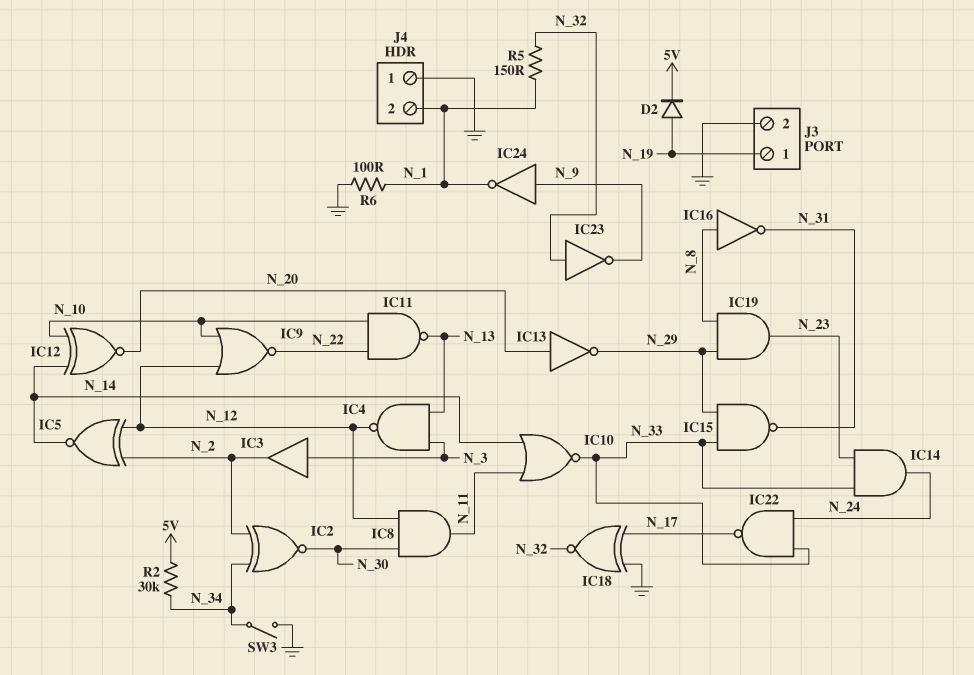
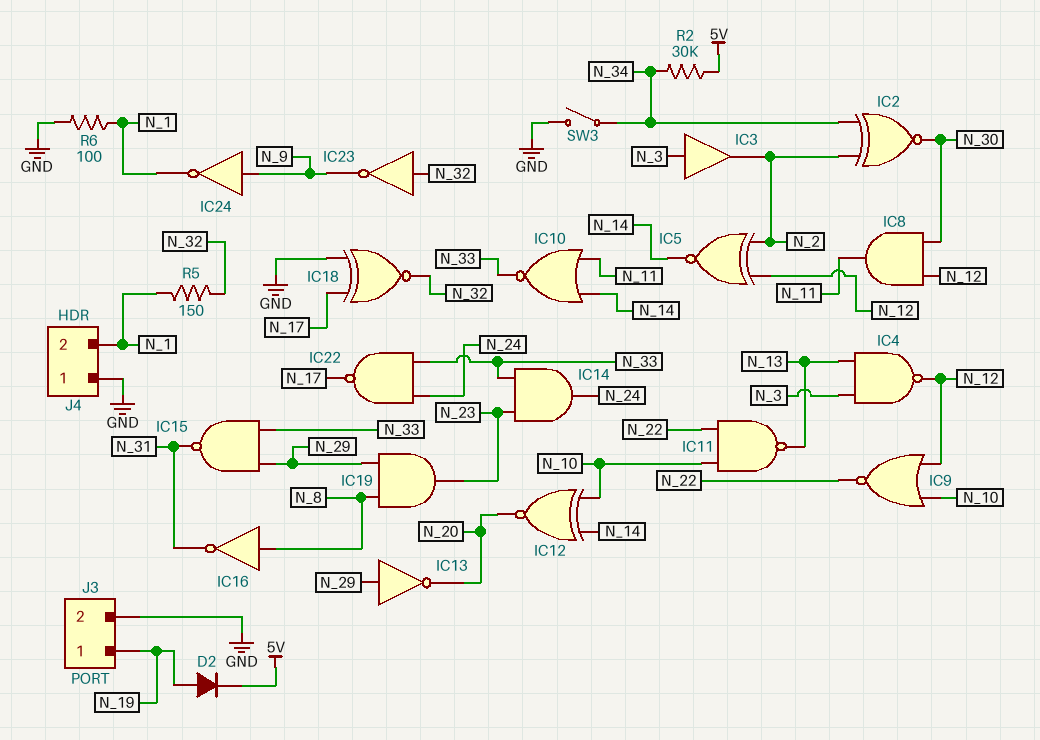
IC13: NOT (in N_20, out N_29) -> NOT (in N_29, out N_20)

